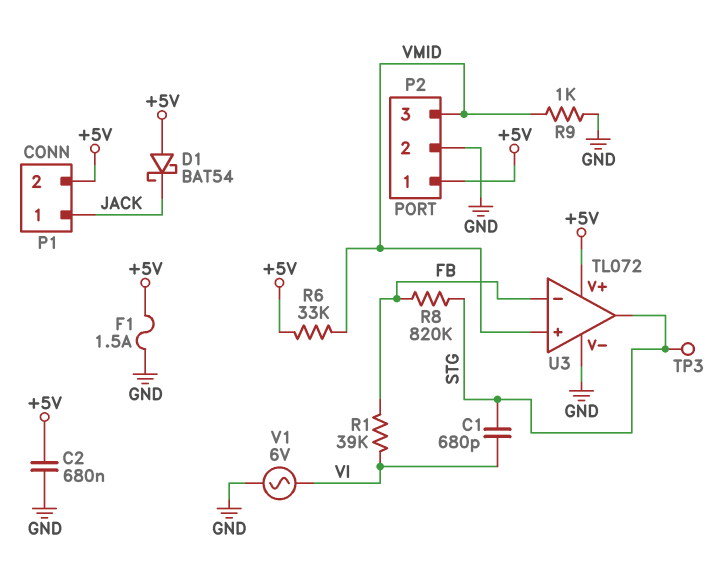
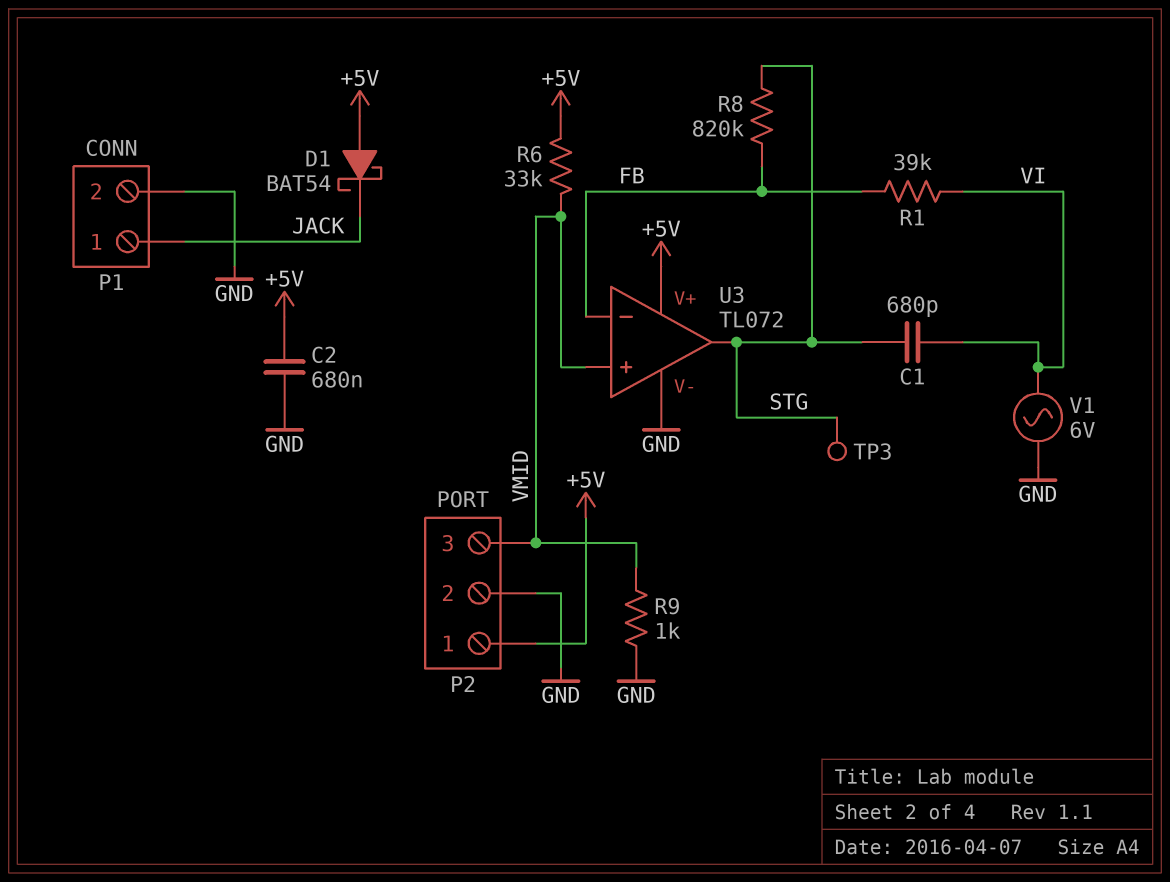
F1: 1.5A (+5V, GND) -> none
P1 pin 2: +5V -> GND

